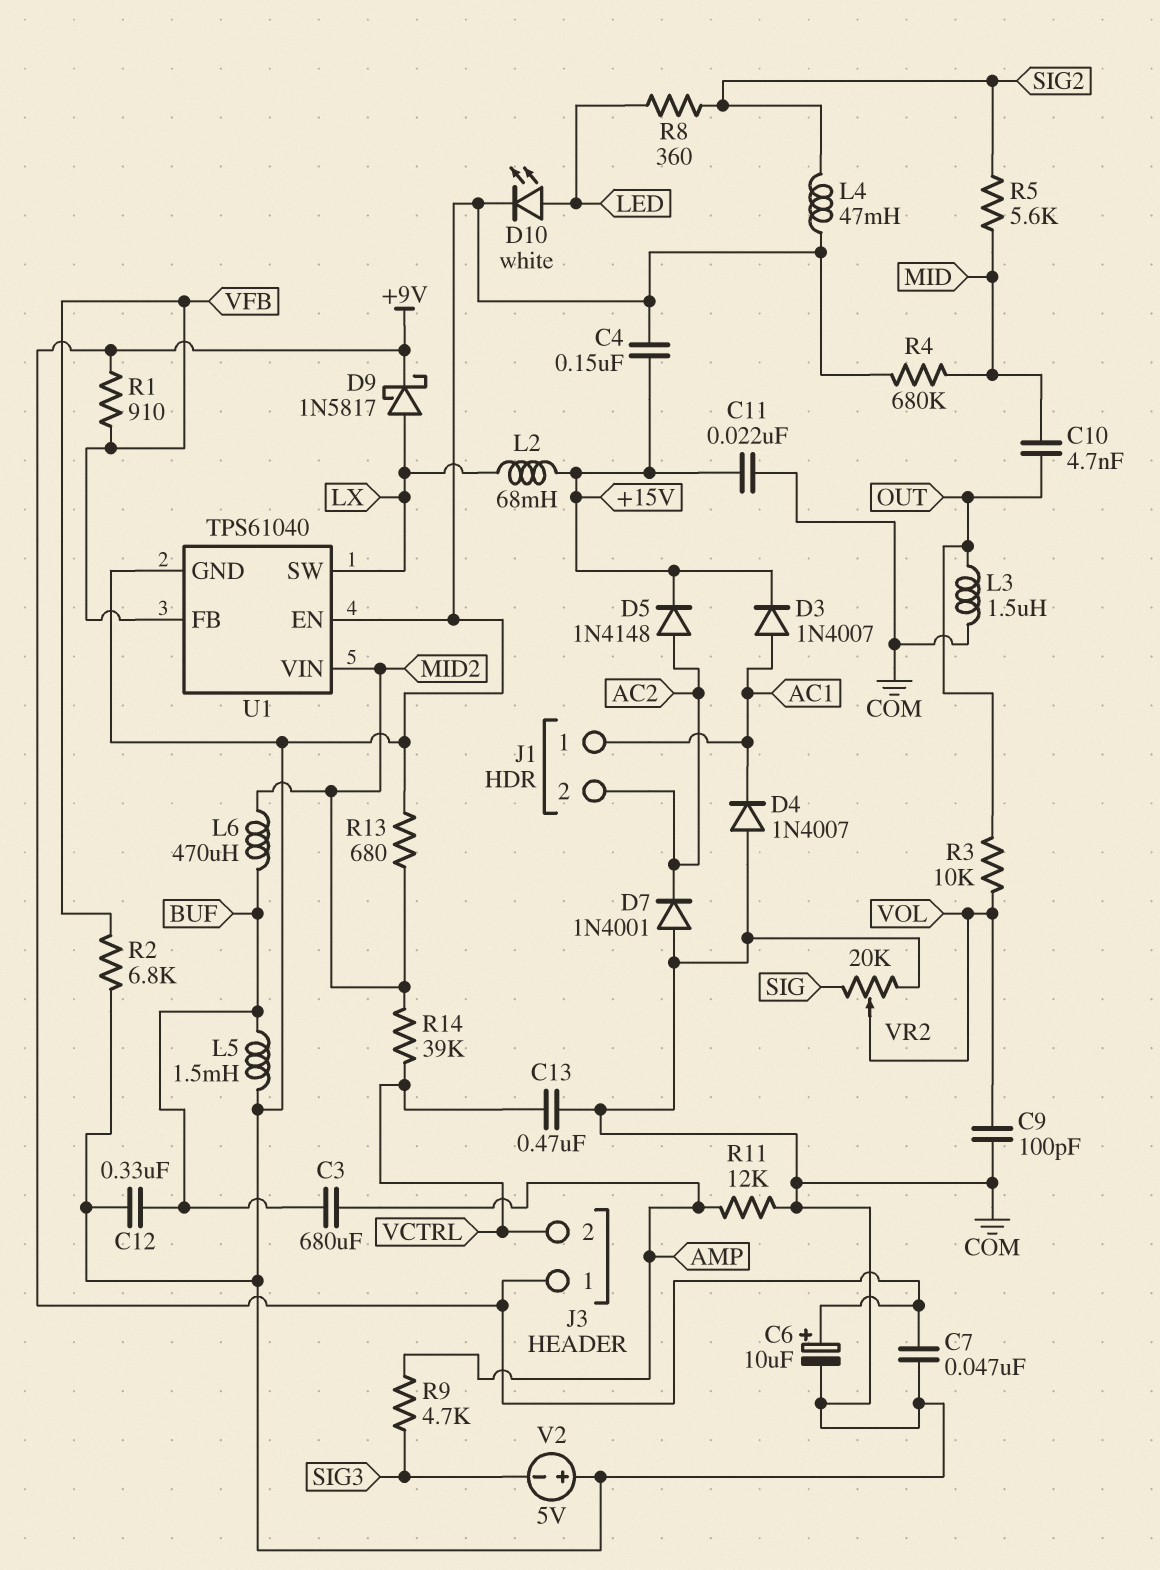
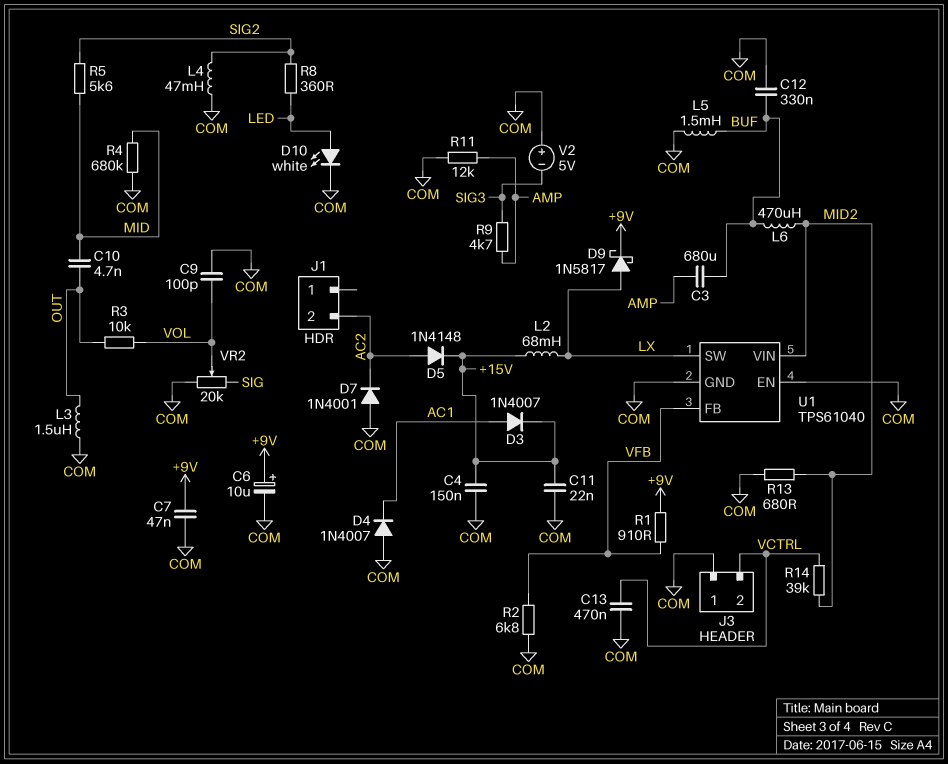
J1 pin 1: AC1 -> none
J3 pin 1: +9V -> COM

